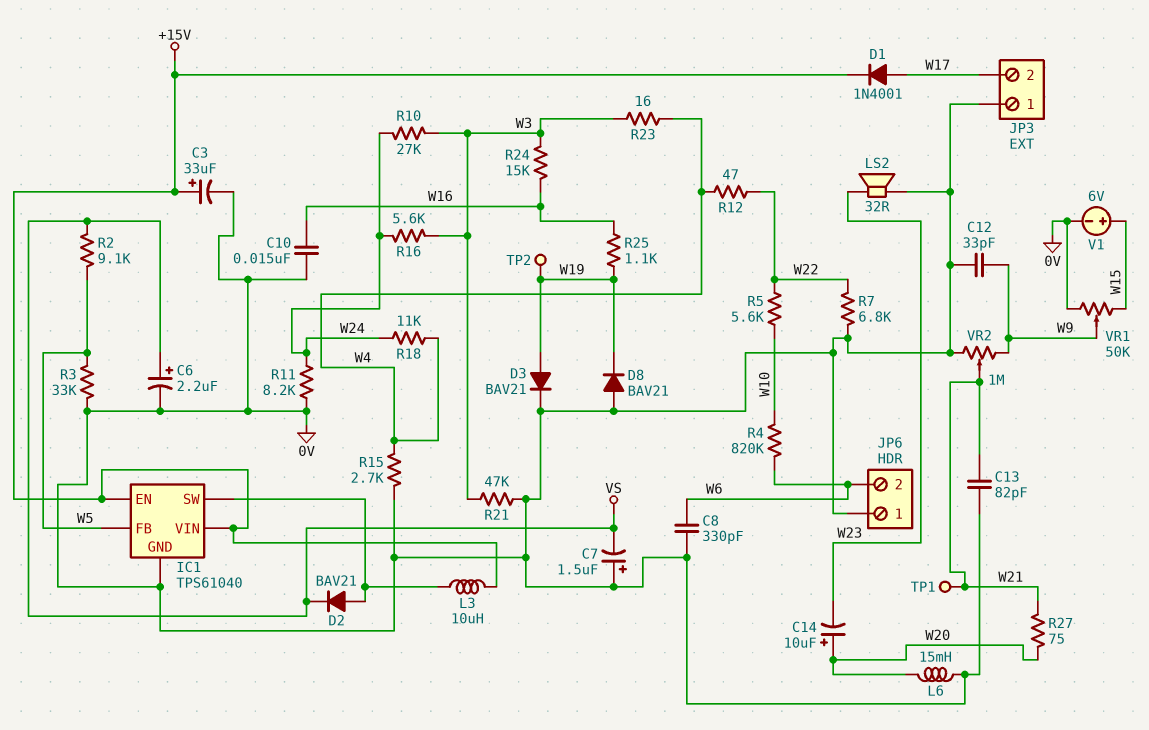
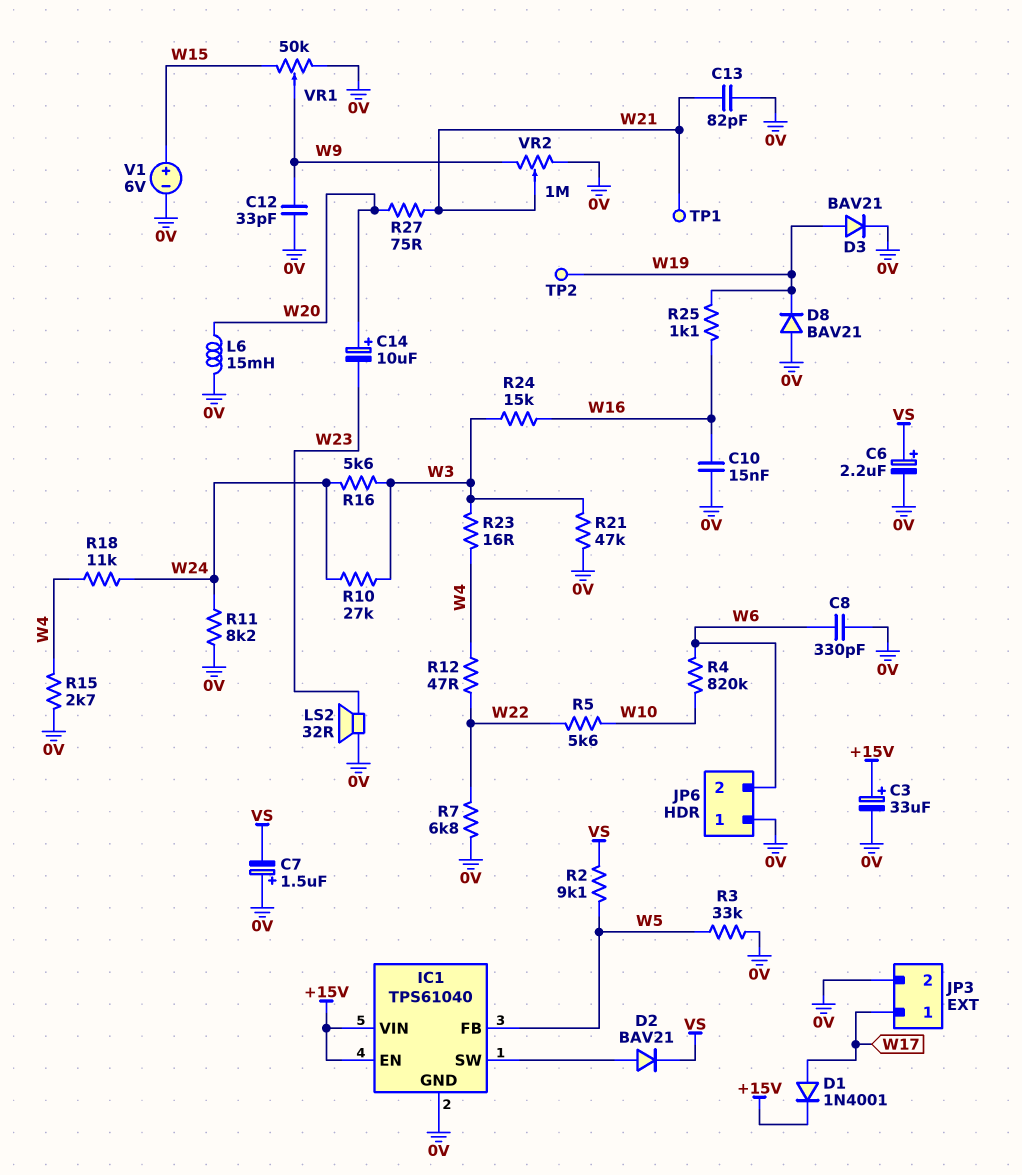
JP3 pin 1: 0V -> W17
JP3 pin 2: W17 -> 0V
L3: 10uH (+15V, IC1/SW) -> none

